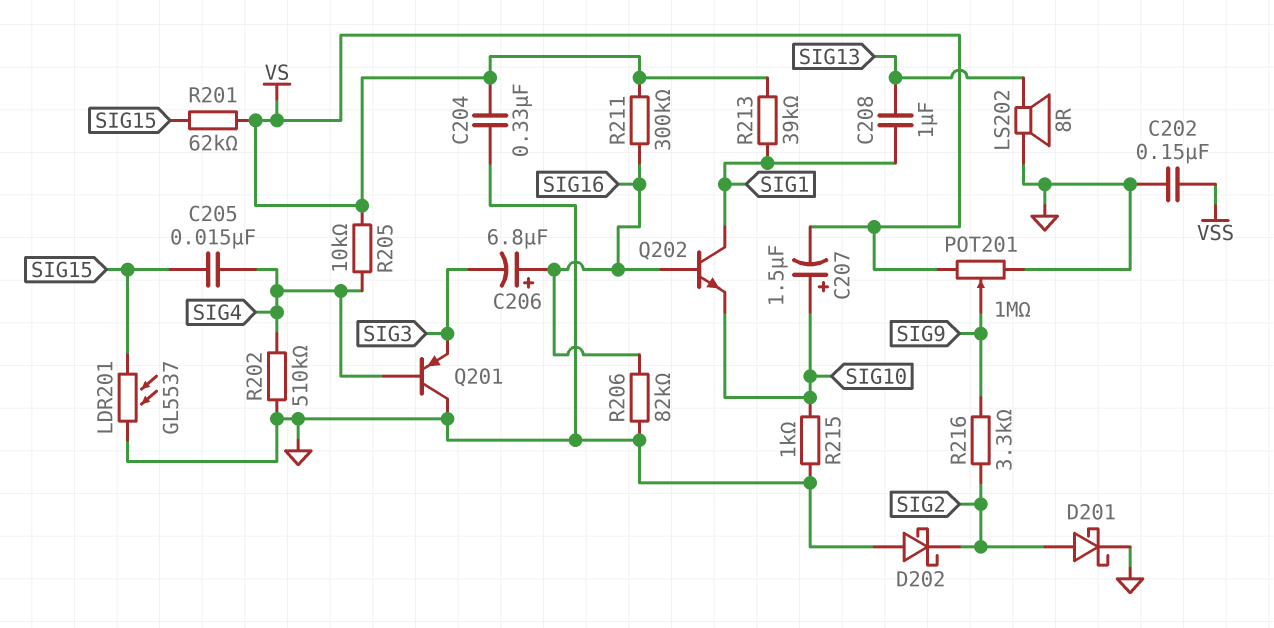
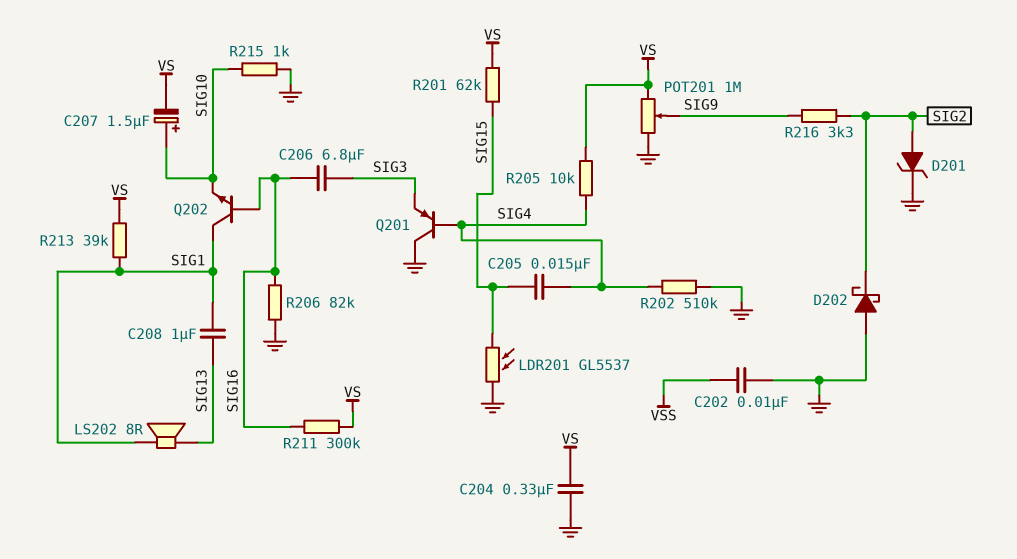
C202: 150nF (GND, VSS) -> 10nF (GND, VSS)
C206: 6.8uF (plus SIG16, minus SIG3) -> 6.8uF (SIG3, SIG16)
D201: schottky (A SIG2, K GND) -> zener (A SIG2, K GND)
LS202: speaker 8R (GND, SIG13) -> speaker 8R (SIG1, SIG13)

